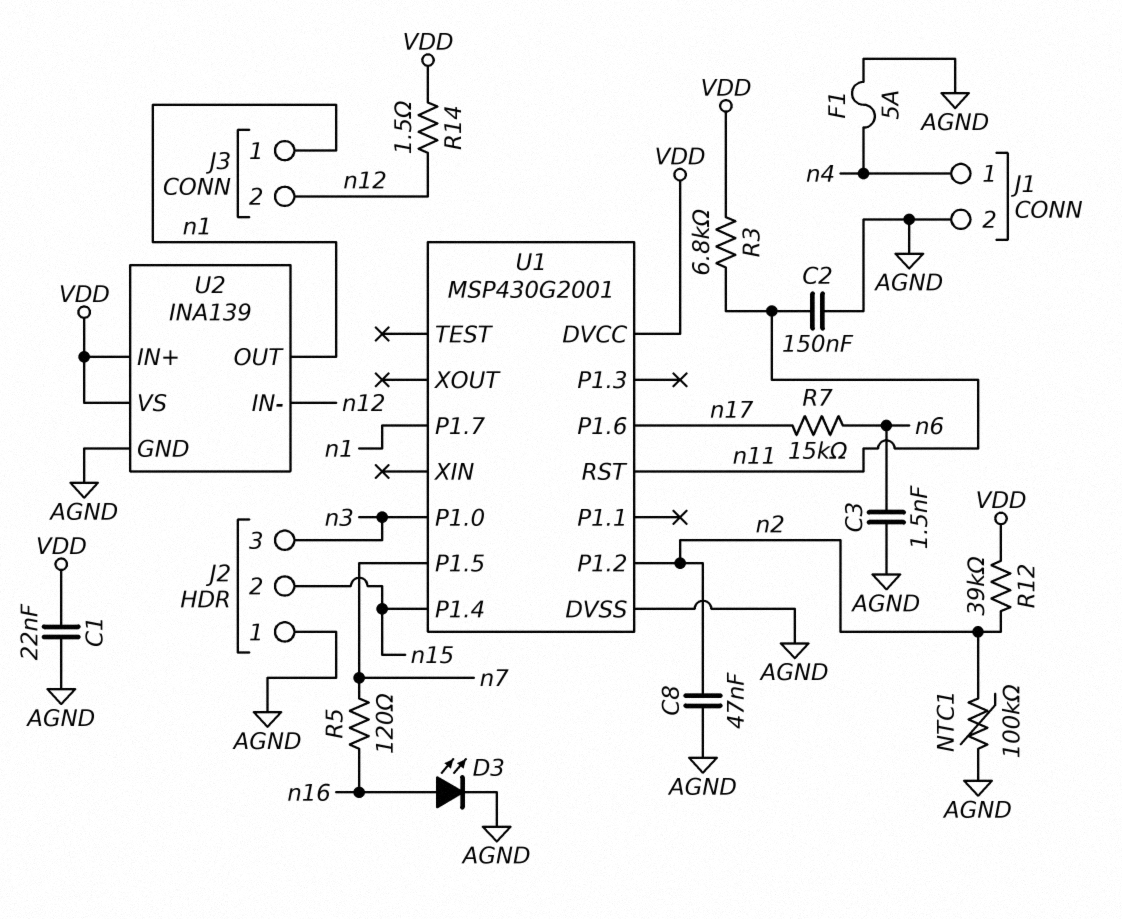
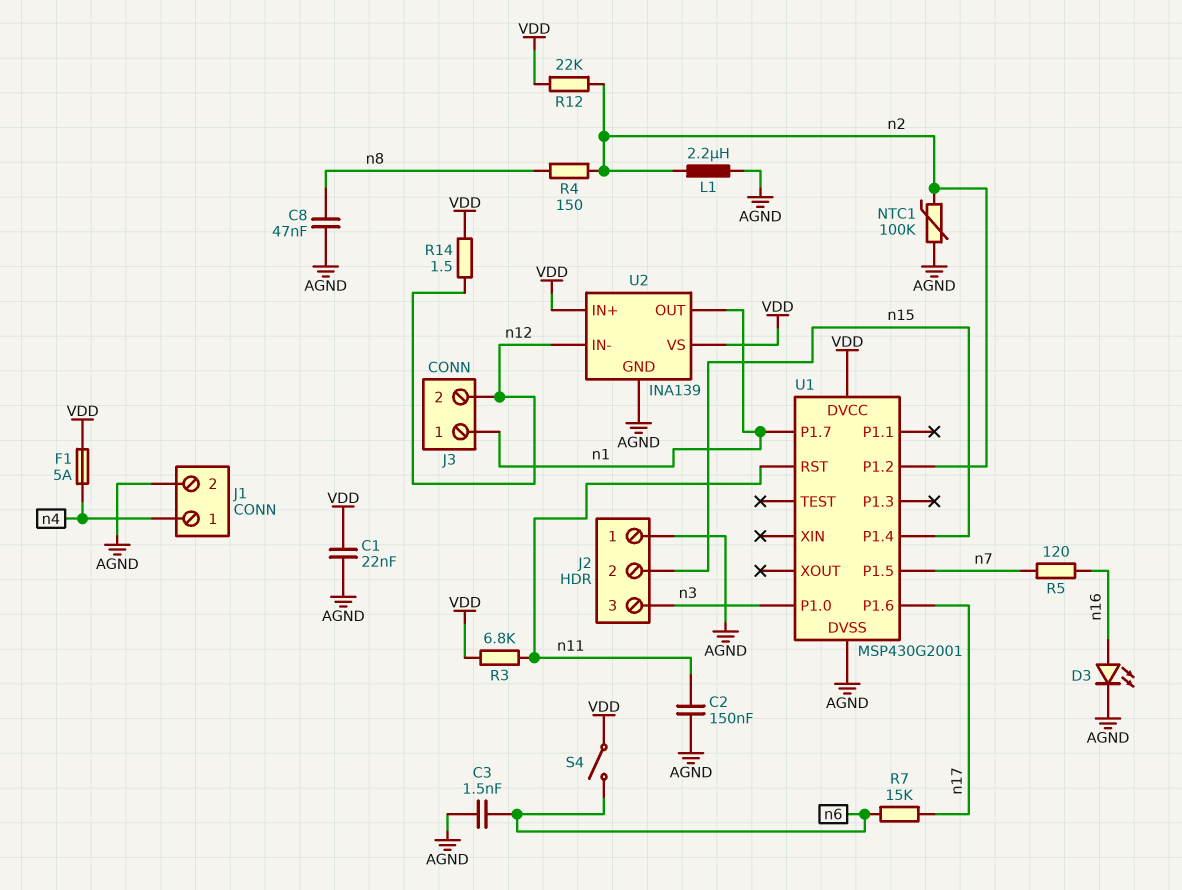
C8: 47nF (AGND, n2) -> 47nF (AGND, n8)
F1: 5A (AGND, n4) -> 5A (VDD, n4)
L1: none -> 2.2uH (AGND, n2)
R4: none -> 150 (n2, n8)
R12: 39k (VDD, n2) -> 22k (VDD, n2)
S4: none -> switch (VDD, n6)

